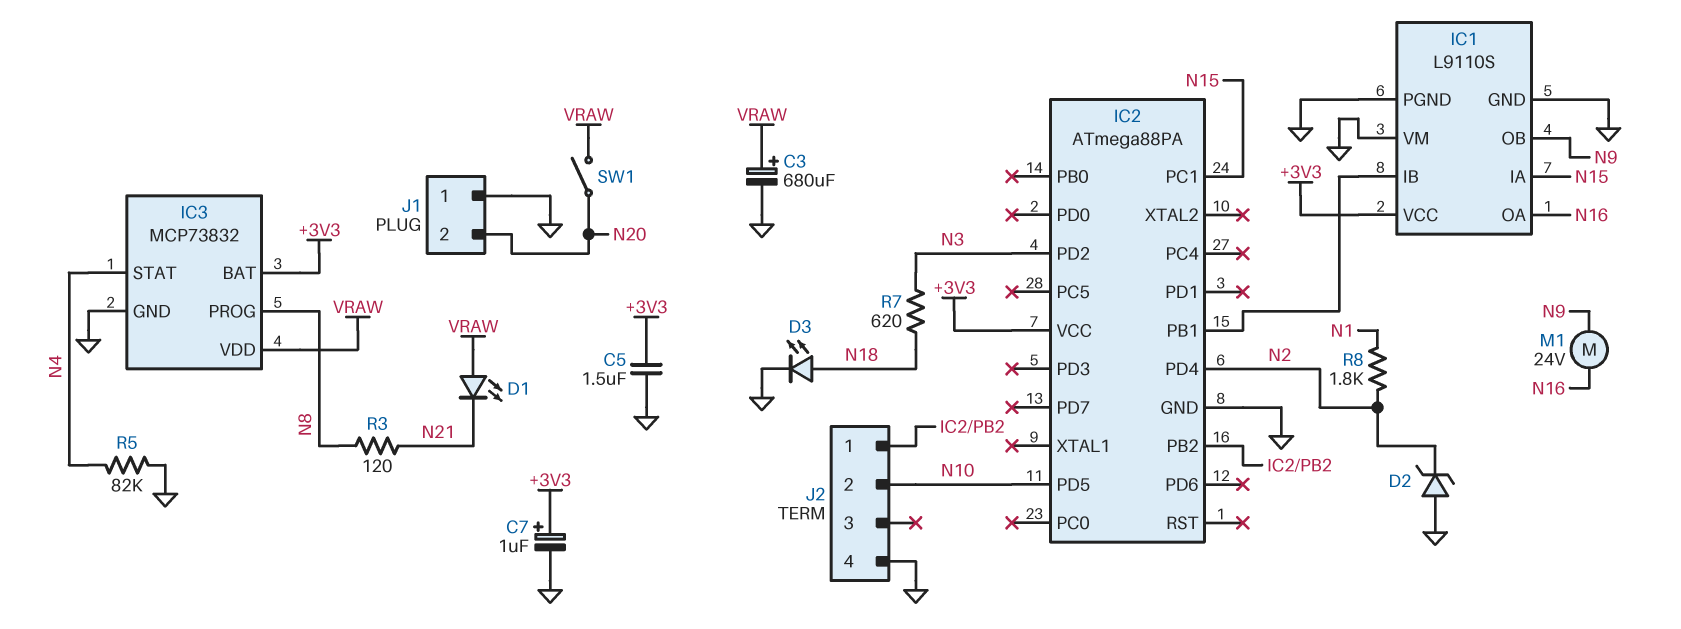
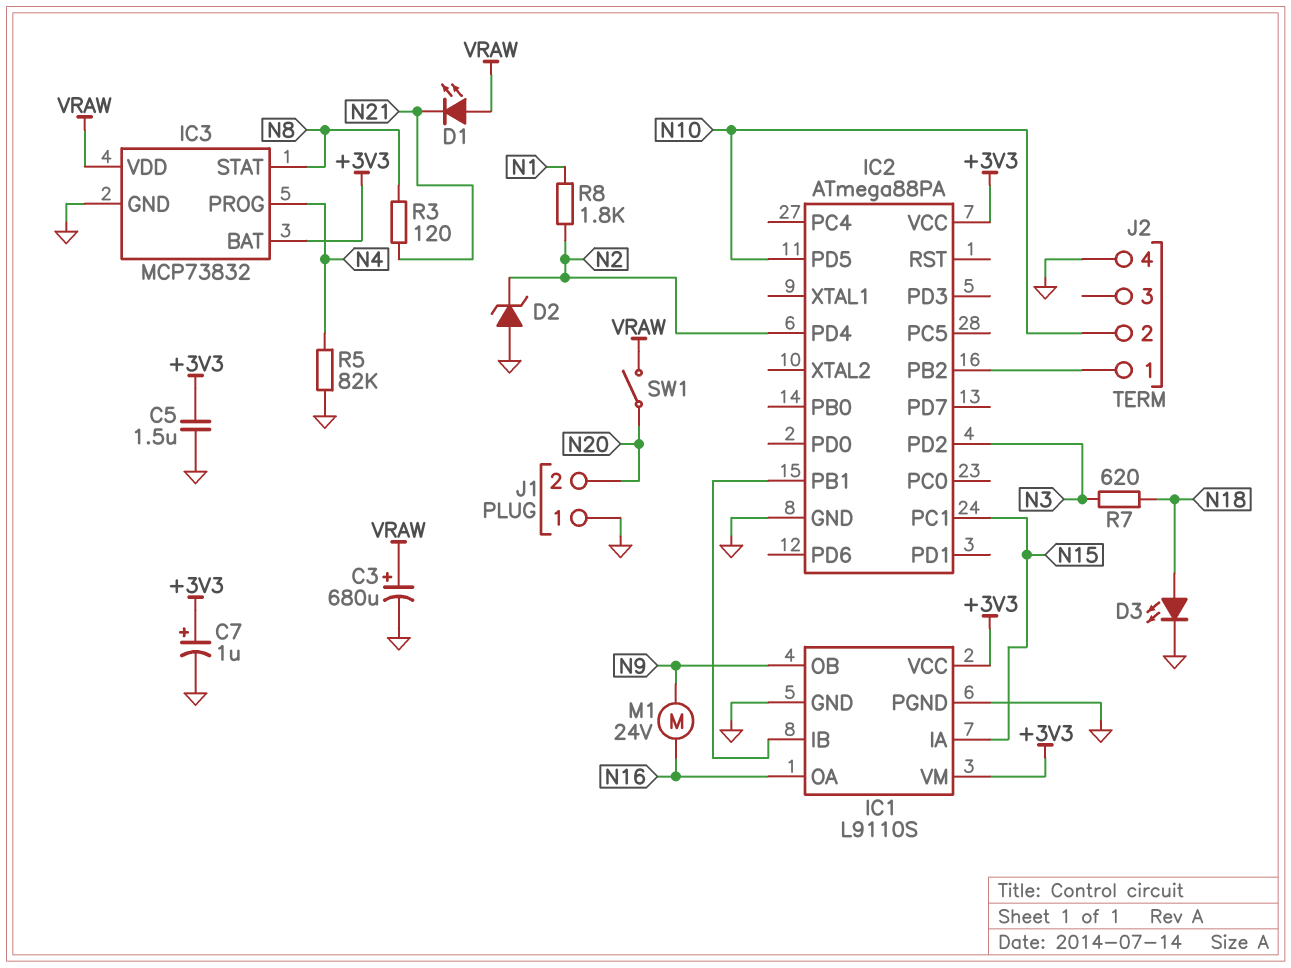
IC1 pin VM: GND -> +3V3
IC3 pin PROG: N8 -> N4
IC3 pin STAT: N4 -> N8

